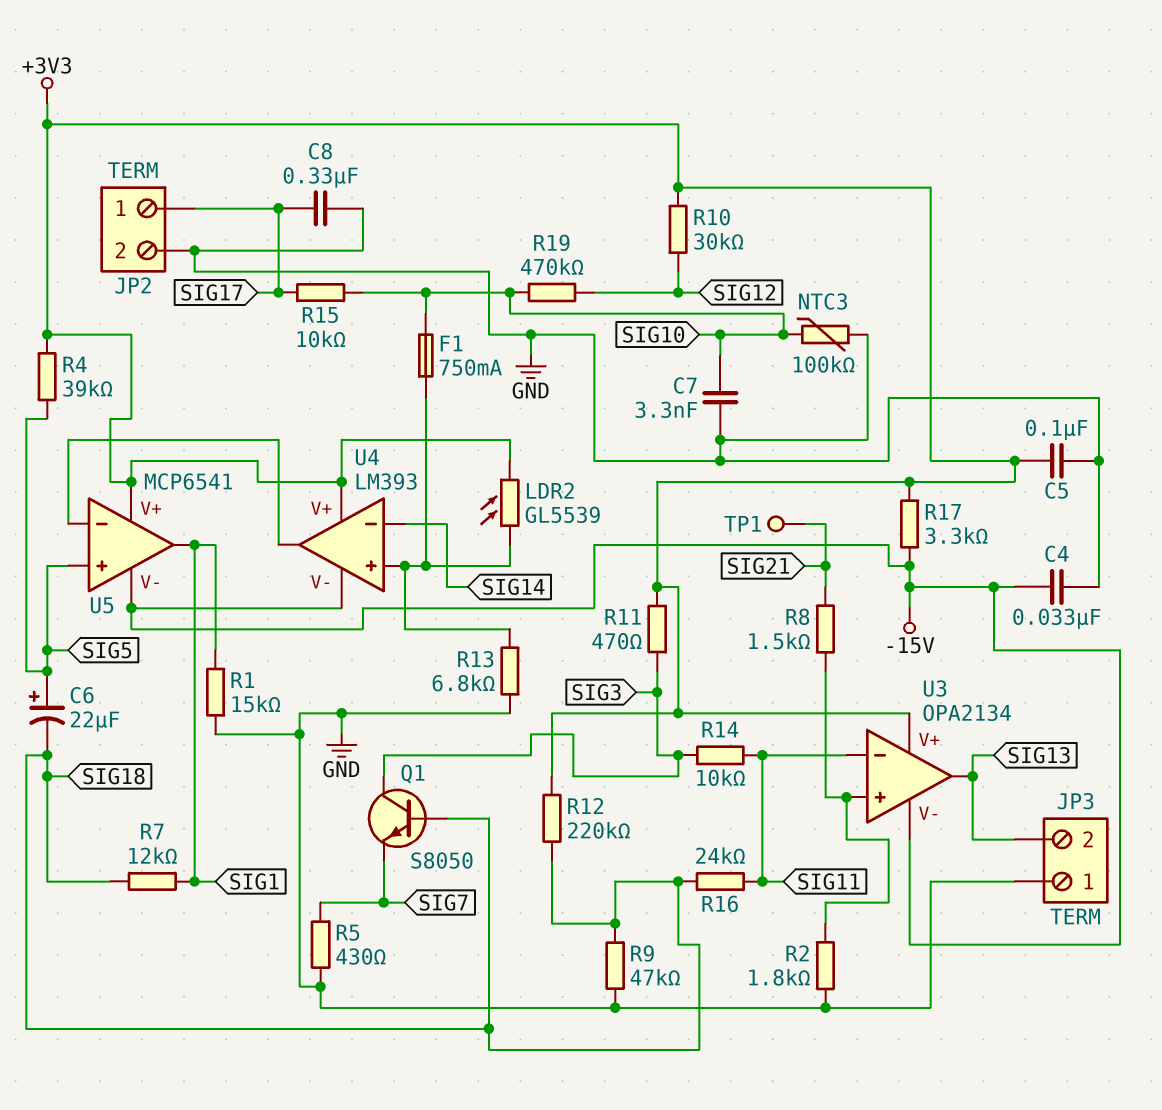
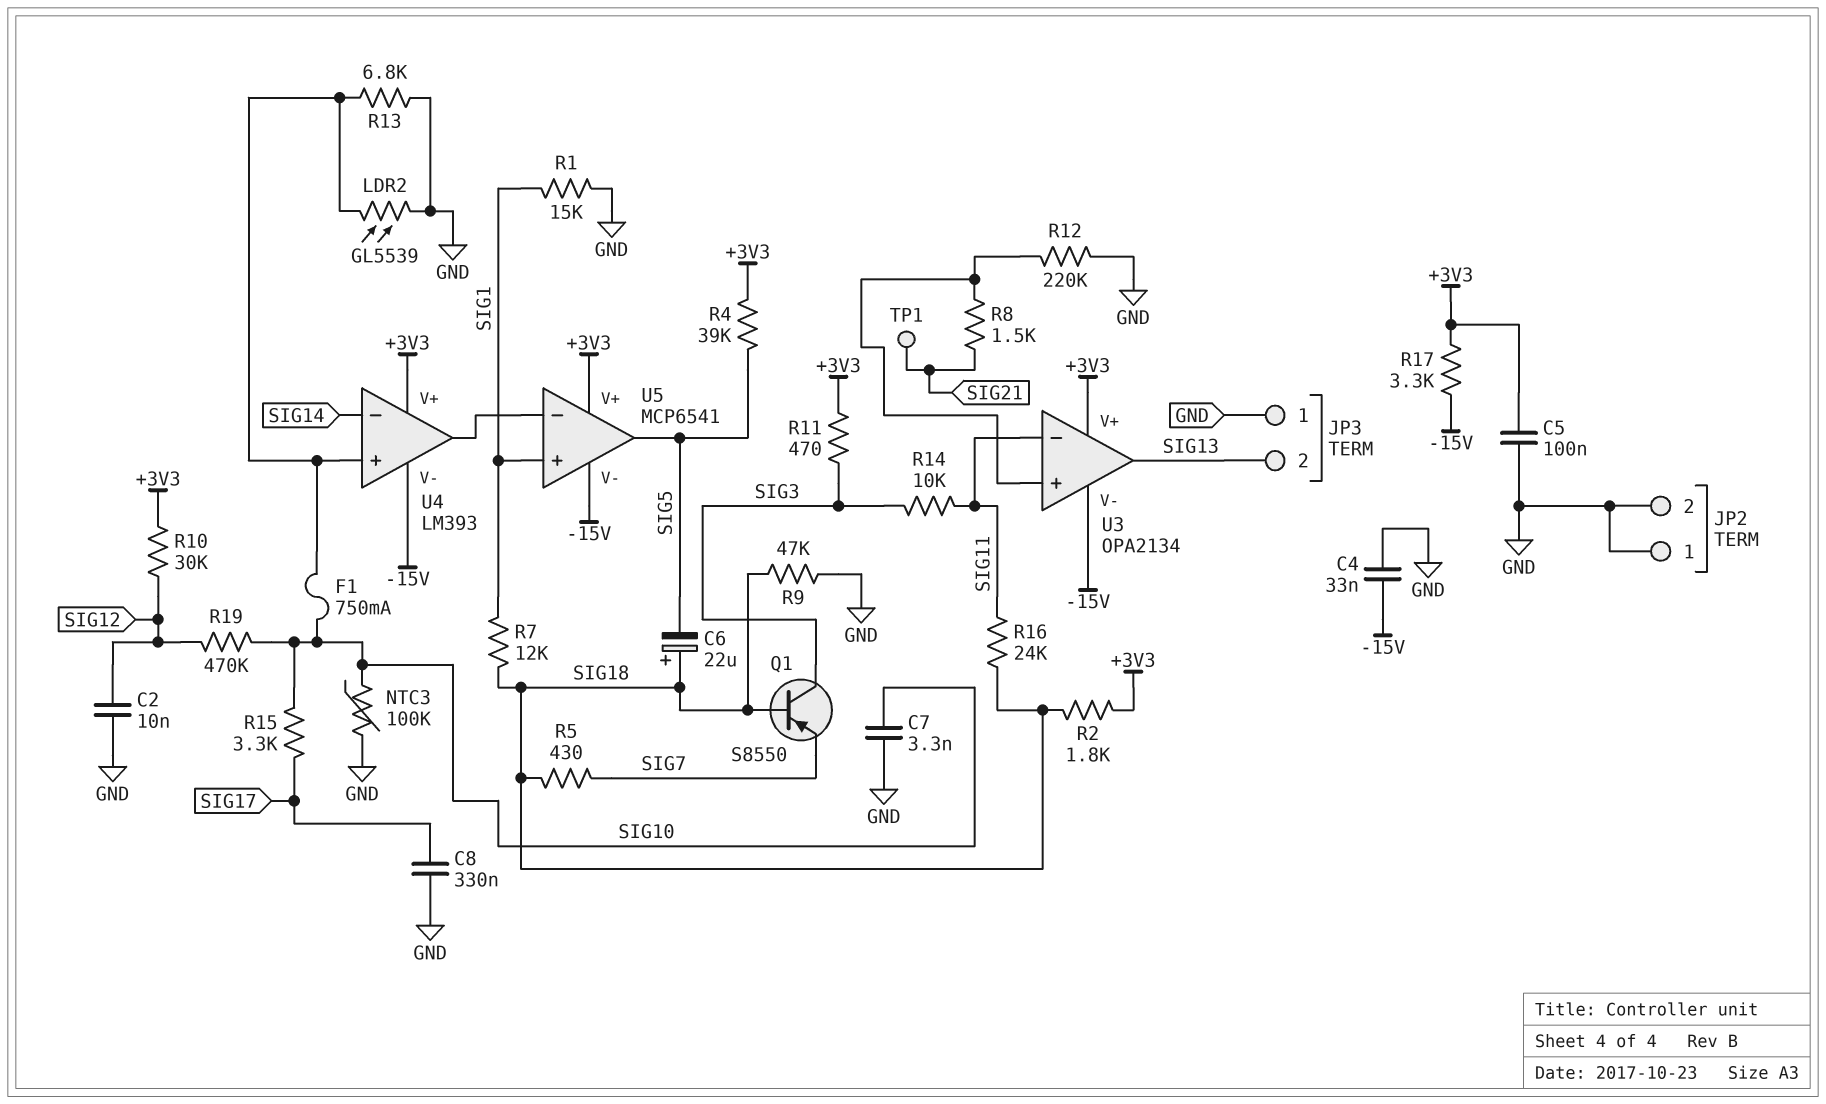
C2: none -> 10nF (GND, SIG12)
C6: 22uF (plus SIG5, minus SIG18) -> 22uF (plus SIG18, minus SIG5)
JP2 pin 1: SIG17 -> GND
LDR2: GL5539 (+3V3, U4/in+) -> GL5539 (GND, U4/in+)
Q1: NPN S8050 (B SIG18, C SIG3, E SIG7) -> PNP S8550 (B SIG18, C SIG3, E SIG7)
R2: 1.8k (GND, U3/in+) -> 1.8k (+3V3, SIG18)
R5: 430 (GND, SIG7) -> 430 (SIG7, SIG18)
R12: 220k (+3V3, SIG18) -> 220k (GND, U3/in+)
R15: 10k (SIG10, SIG17) -> 3.3k (SIG10, SIG17)
U5 pin in+: SIG5 -> SIG1
U5 pin out: SIG1 -> SIG5

